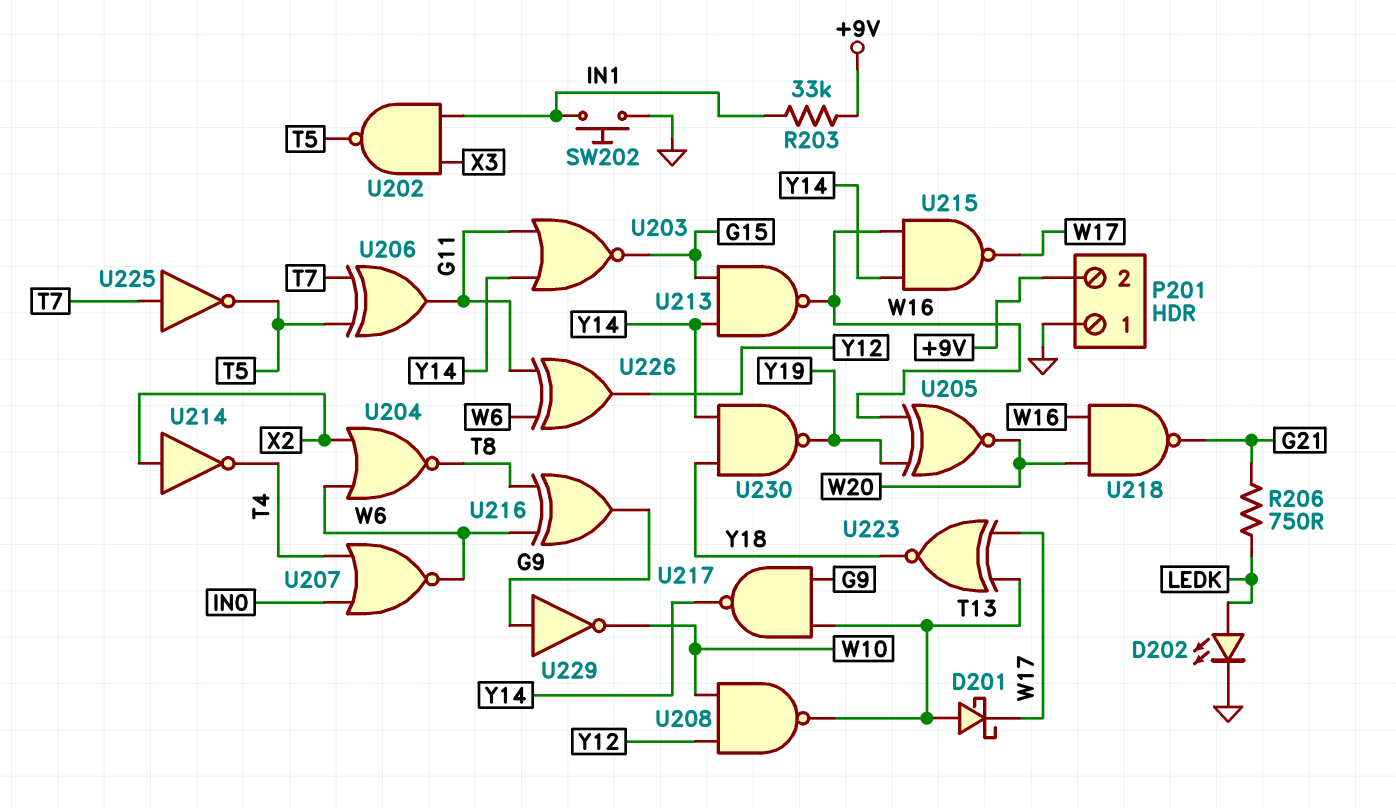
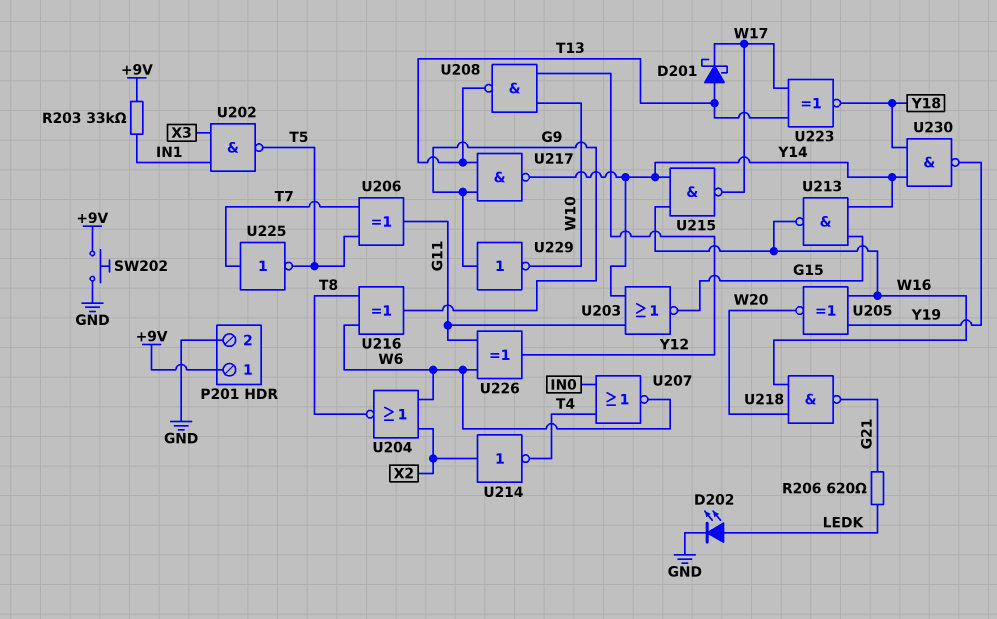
P201 pin 1: GND -> +9V
P201 pin 2: +9V -> GND
R206: 750 (G21, LEDK) -> 620 (G21, LEDK)
SW202: button (GND, IN1) -> button (+9V, GND)

